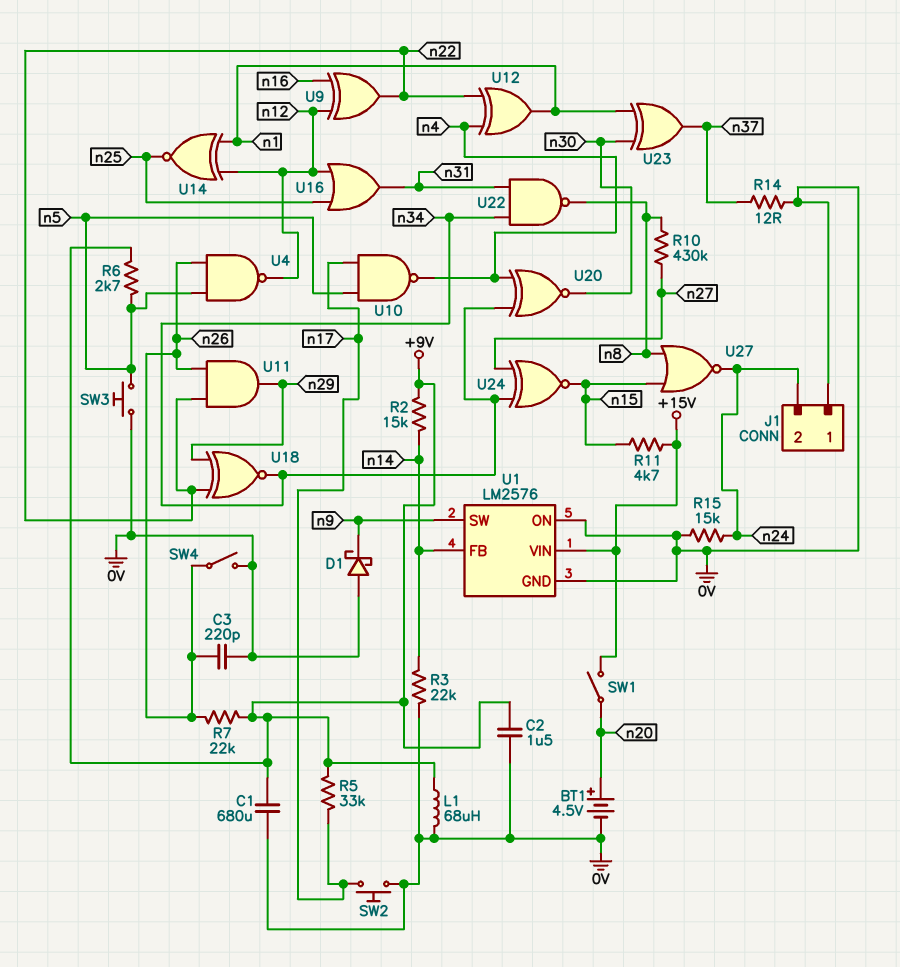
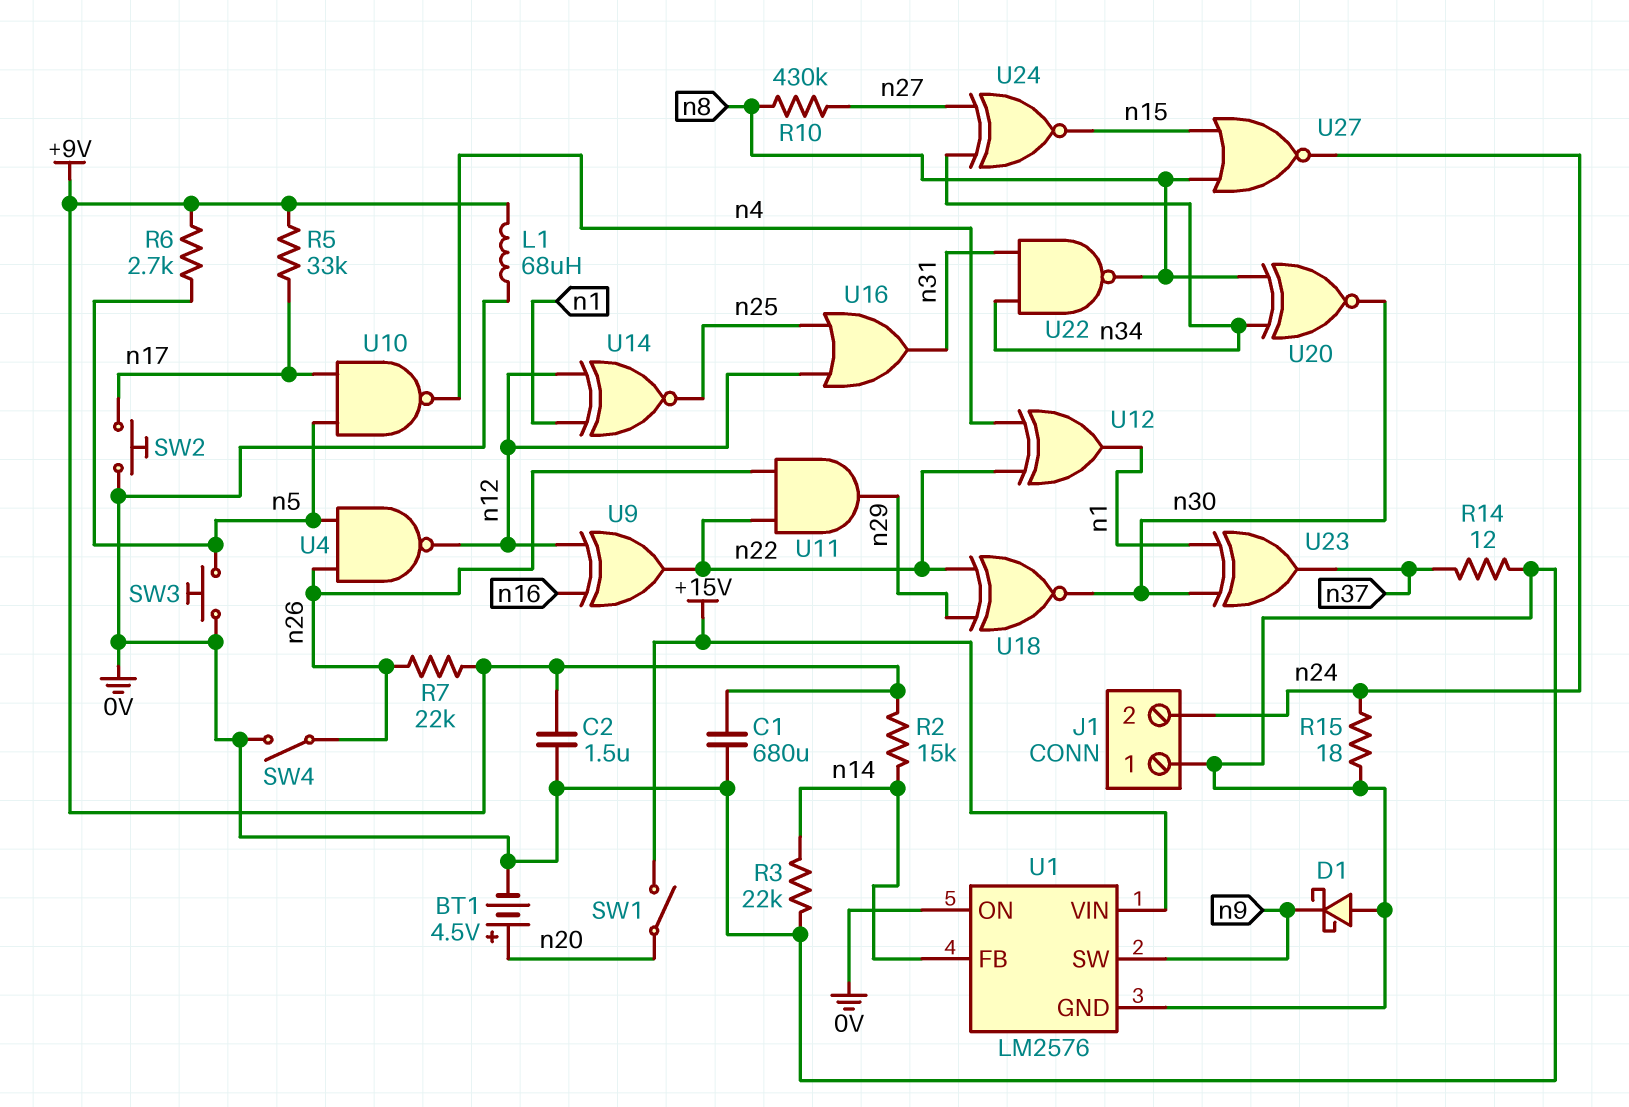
C3: 220pF (0V, n26) -> none
R11: 4.7k (+15V, n15) -> none
R15: 15k (0V, n24) -> 18 (0V, n24)
U18: XNOR (in n22, in n29, out n34) -> XNOR (in n22, in n29, out n30)
U20: XNOR (in n4, in n34, out n30) -> XNOR (in n8, in n34, out n30)

